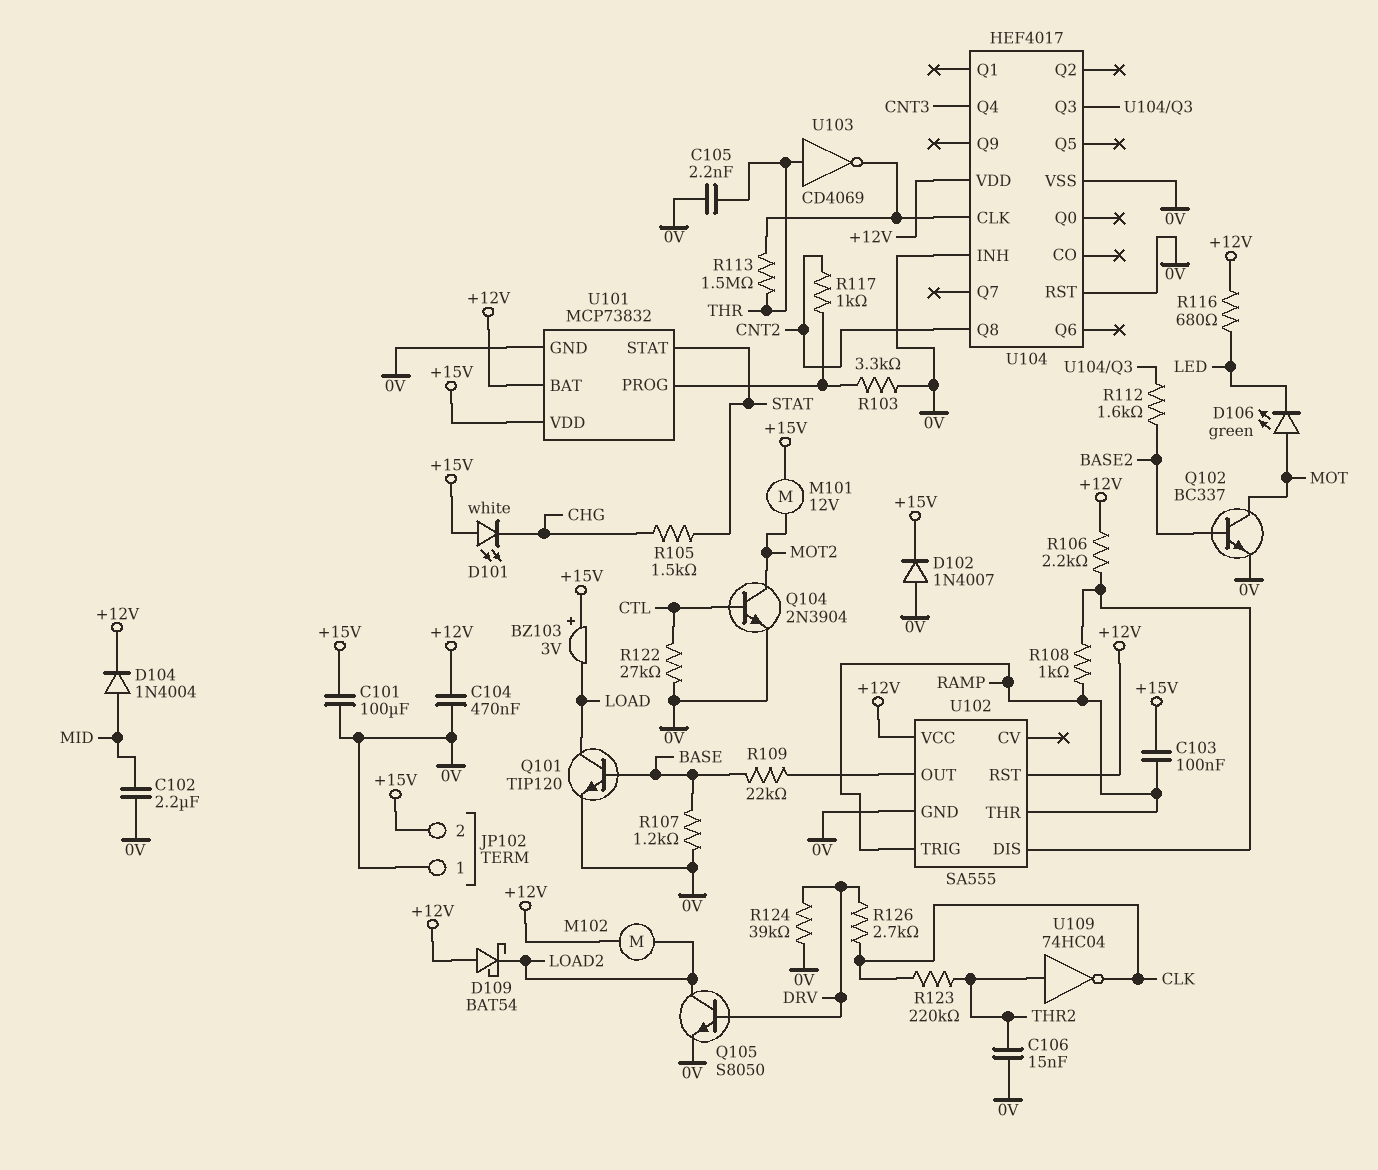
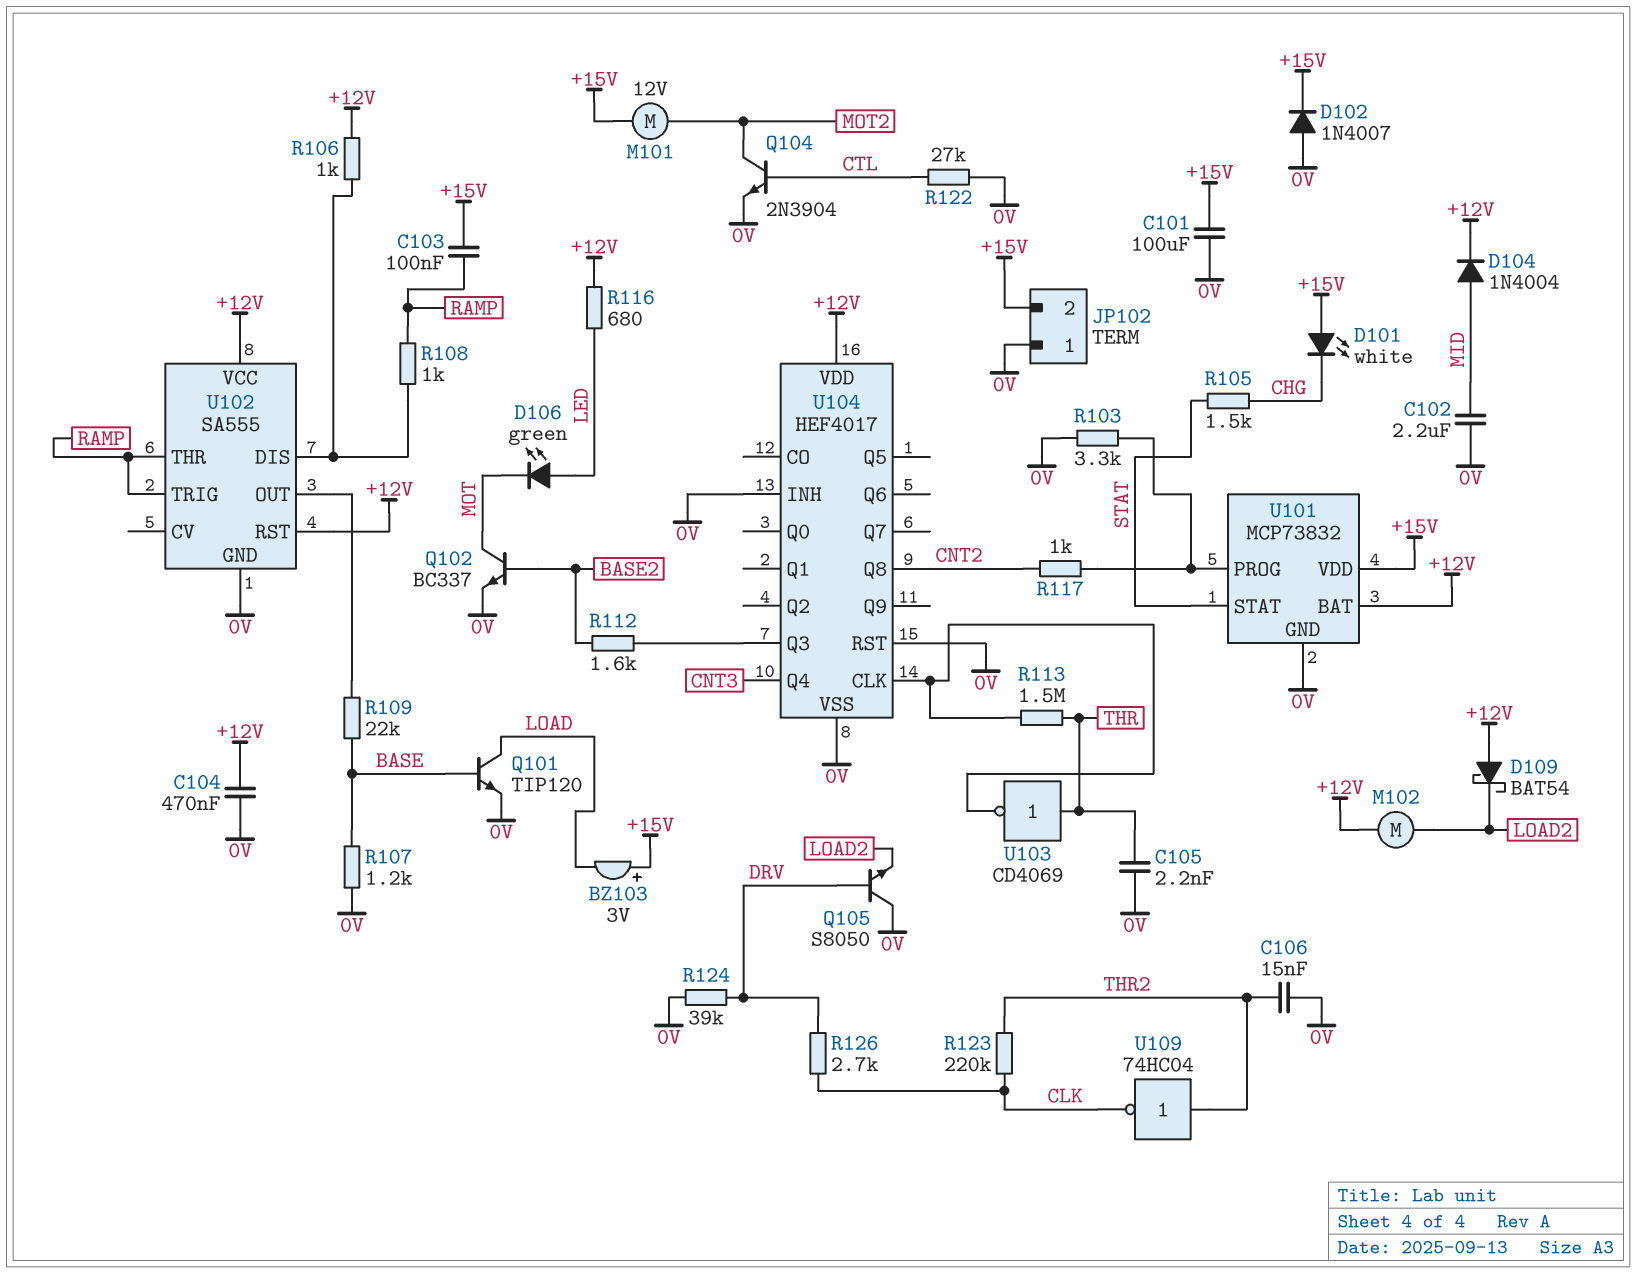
D106: LED green (A MOT, K LED) -> LED green (A LED, K MOT)
Q105: NPN S8050 (B DRV, C LOAD2, E 0V) -> NPN S8050 (B DRV, C 0V, E LOAD2)
R106: 2.2k (+12V, U102/DIS) -> 1k (+12V, U102/DIS)

